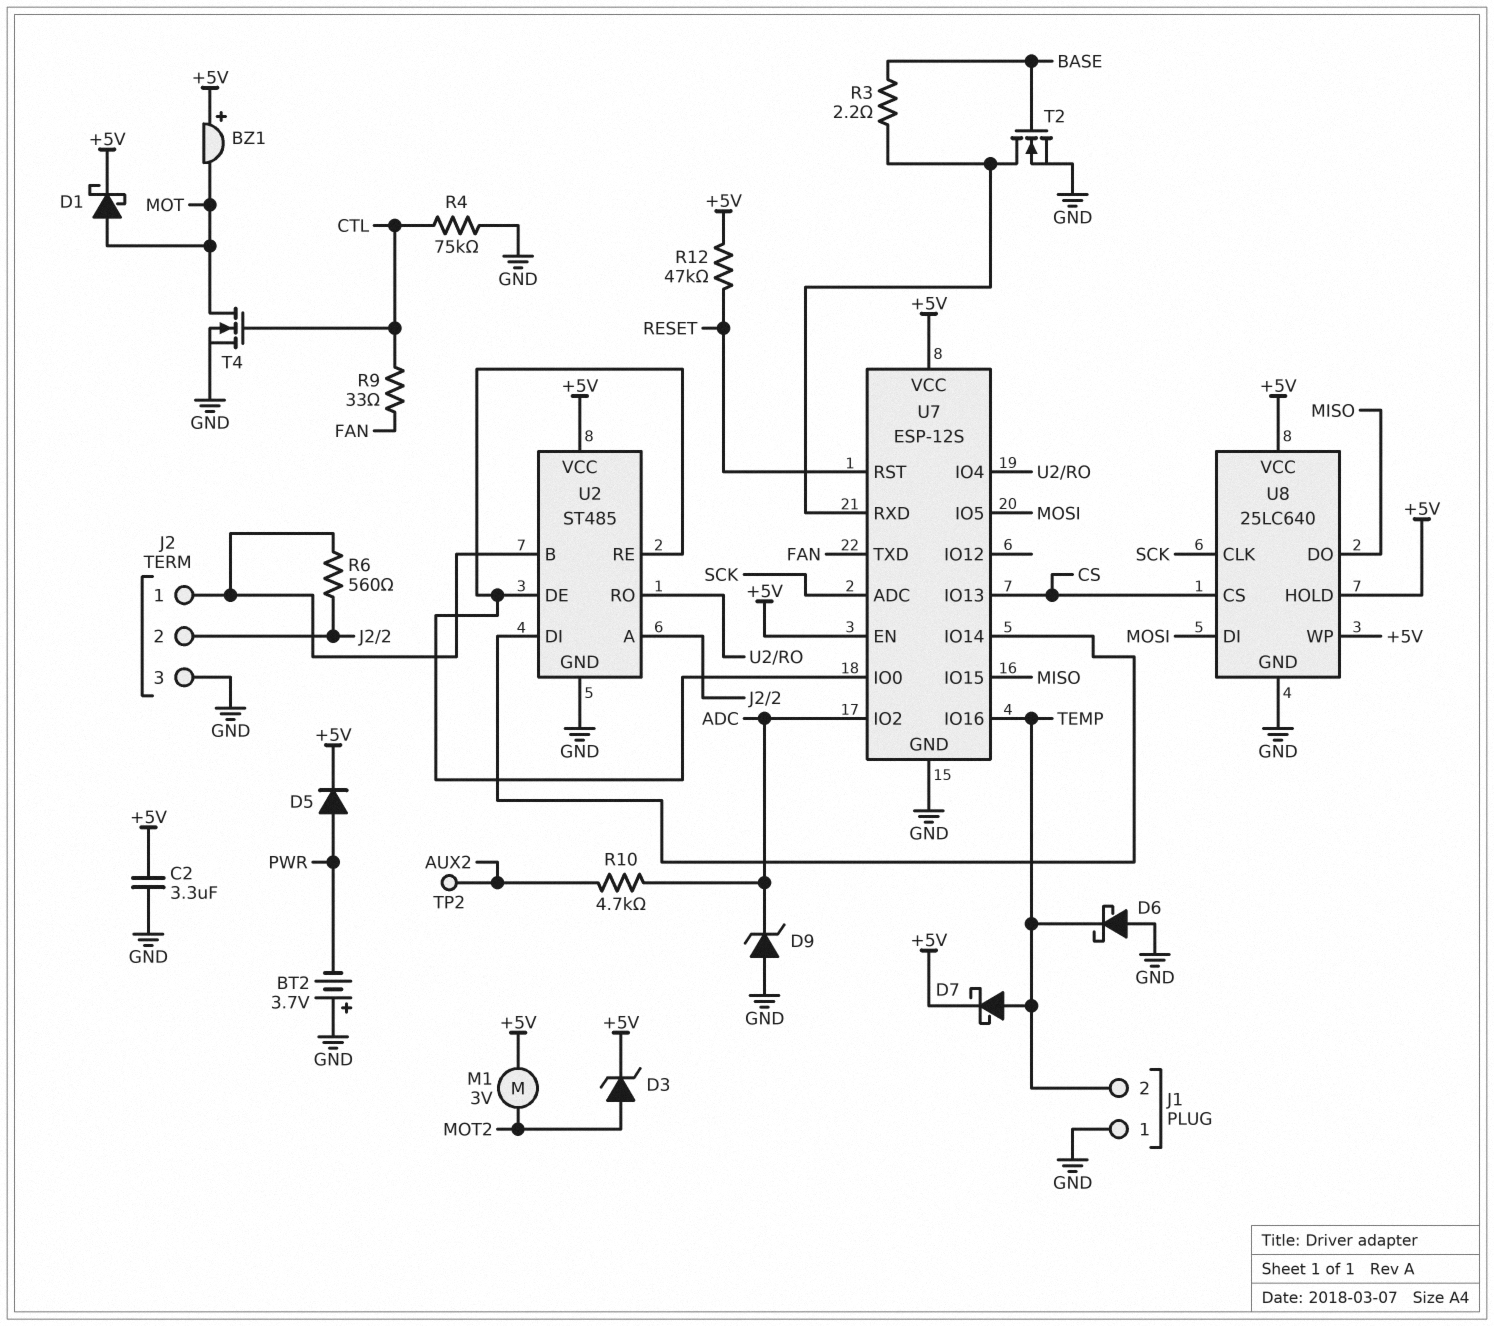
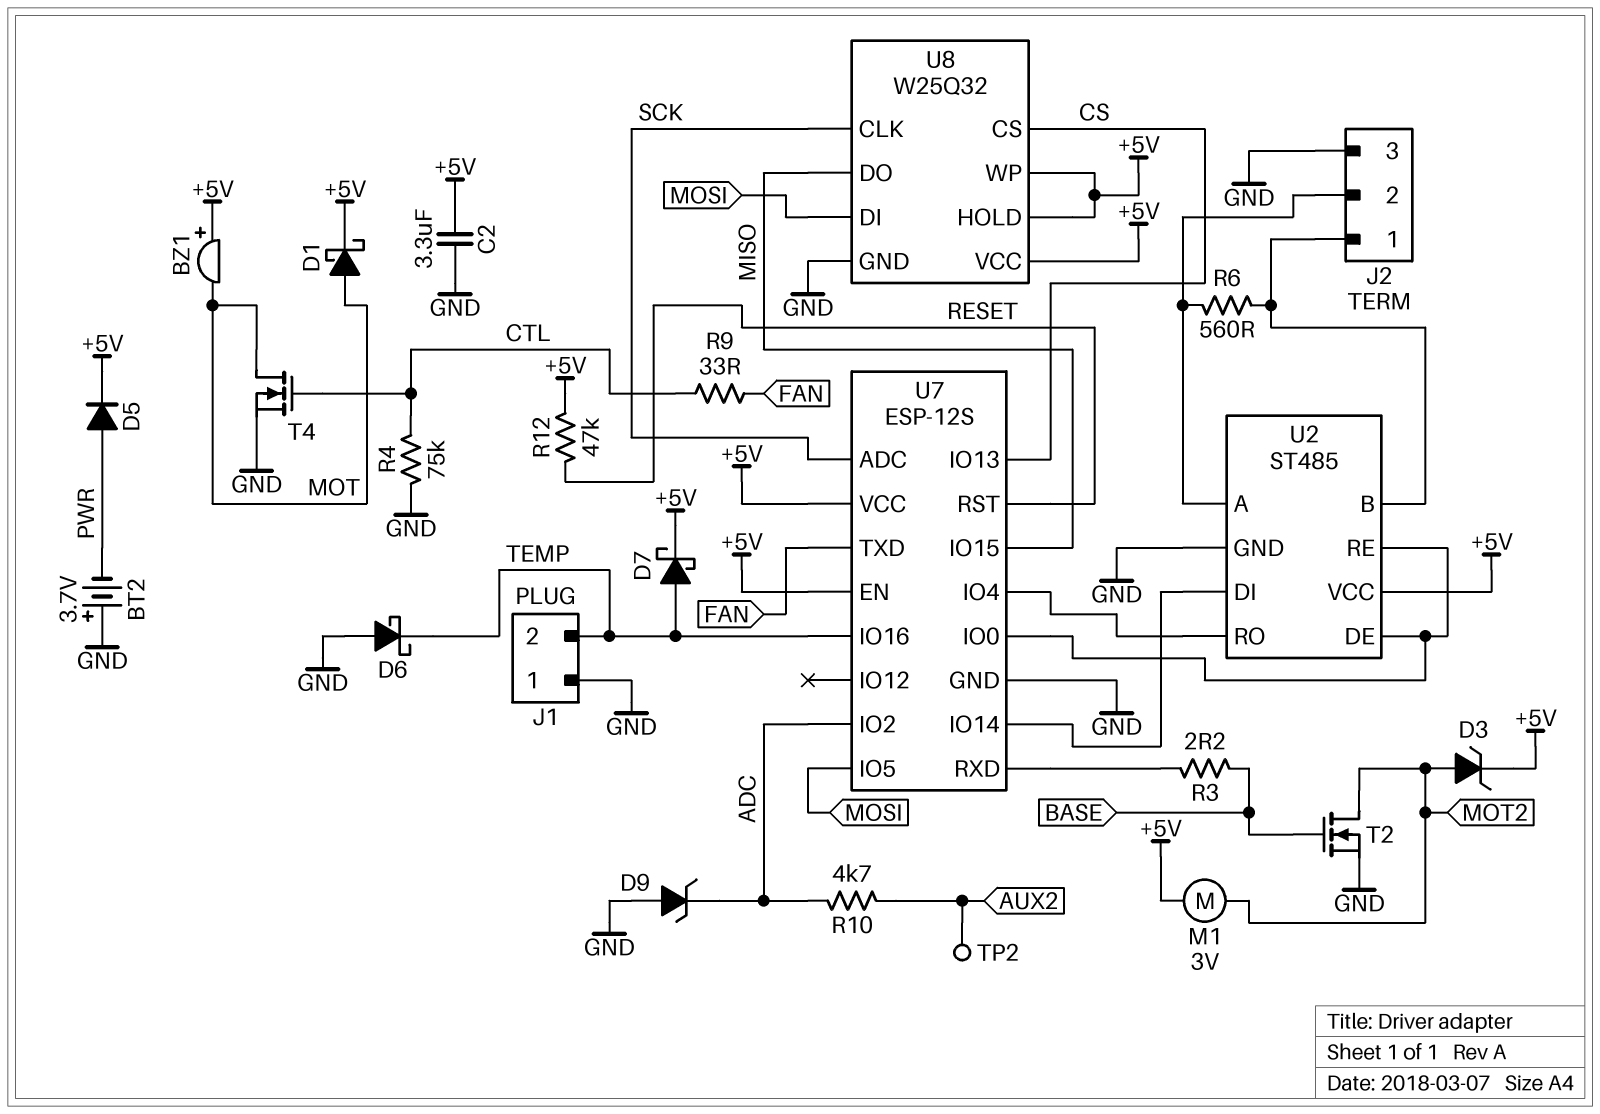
T2: NMOS (G BASE, D U7/RXD, S GND) -> NMOS (G BASE, D MOT2, S GND)
U8: 25LC640 -> W25Q32

